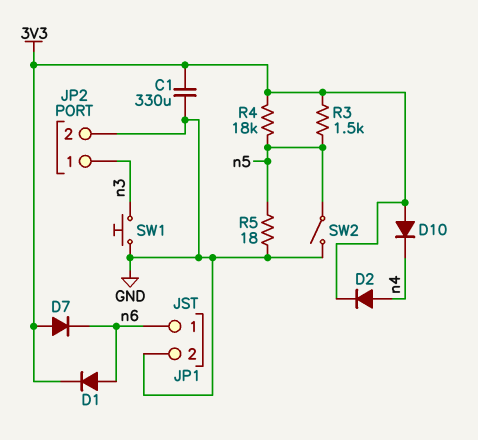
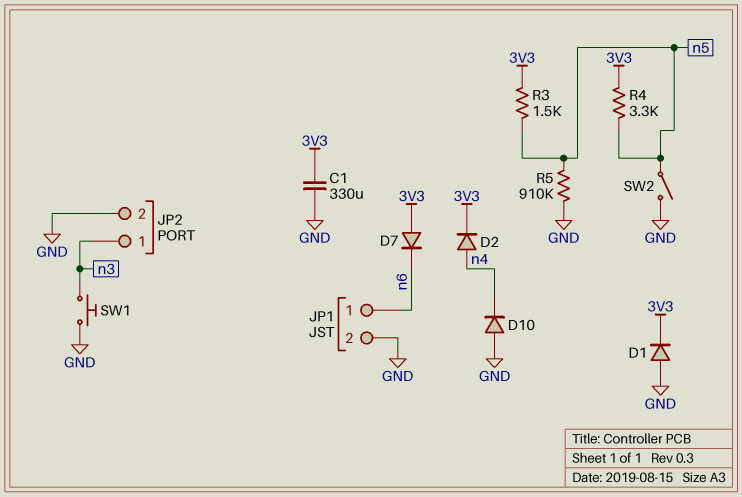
D1: diode (A n6, K 3V3) -> diode (A GND, K 3V3)
D10: diode (A 3V3, K n4) -> diode (A GND, K n4)
R4: 18k (3V3, n5) -> 3.3k (3V3, n5)
R5: 18 (GND, n5) -> 910k (GND, n5)

